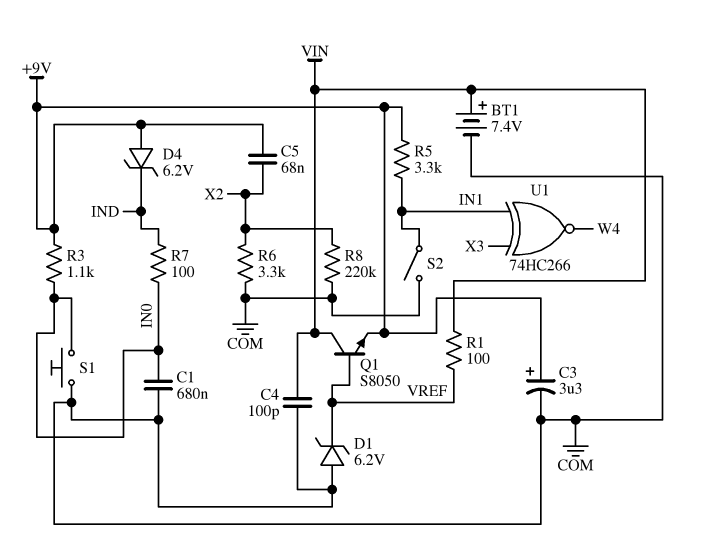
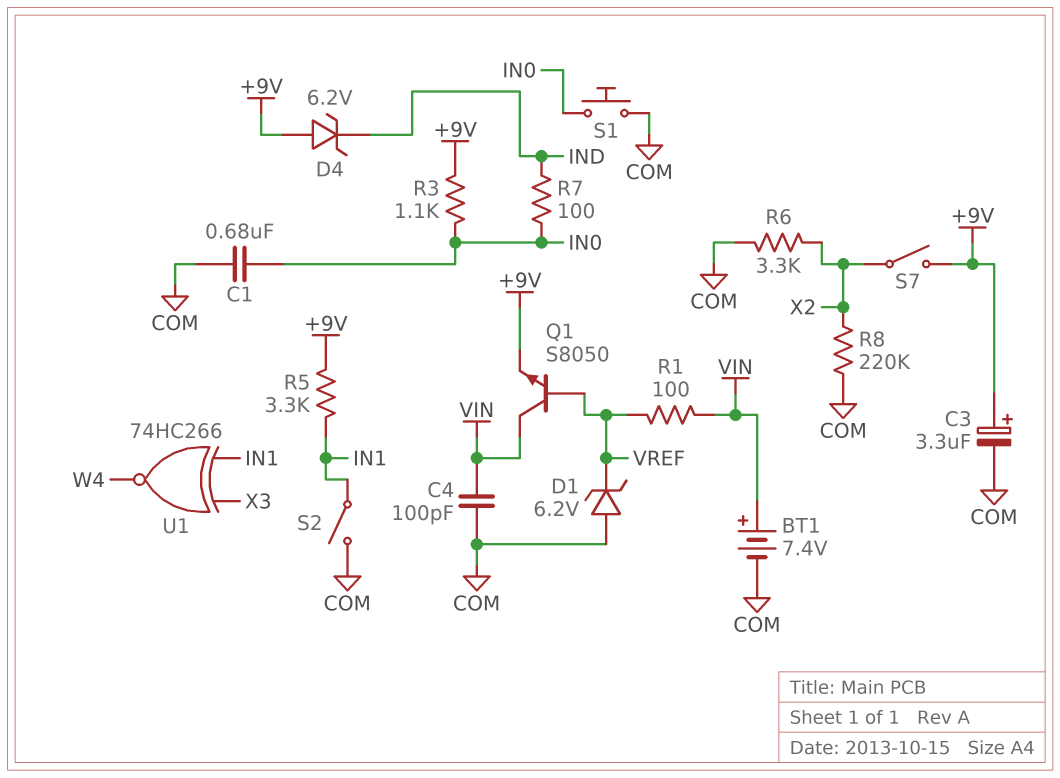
C5: 68nF (+9V, X2) -> none
S7: none -> switch (+9V, X2)

